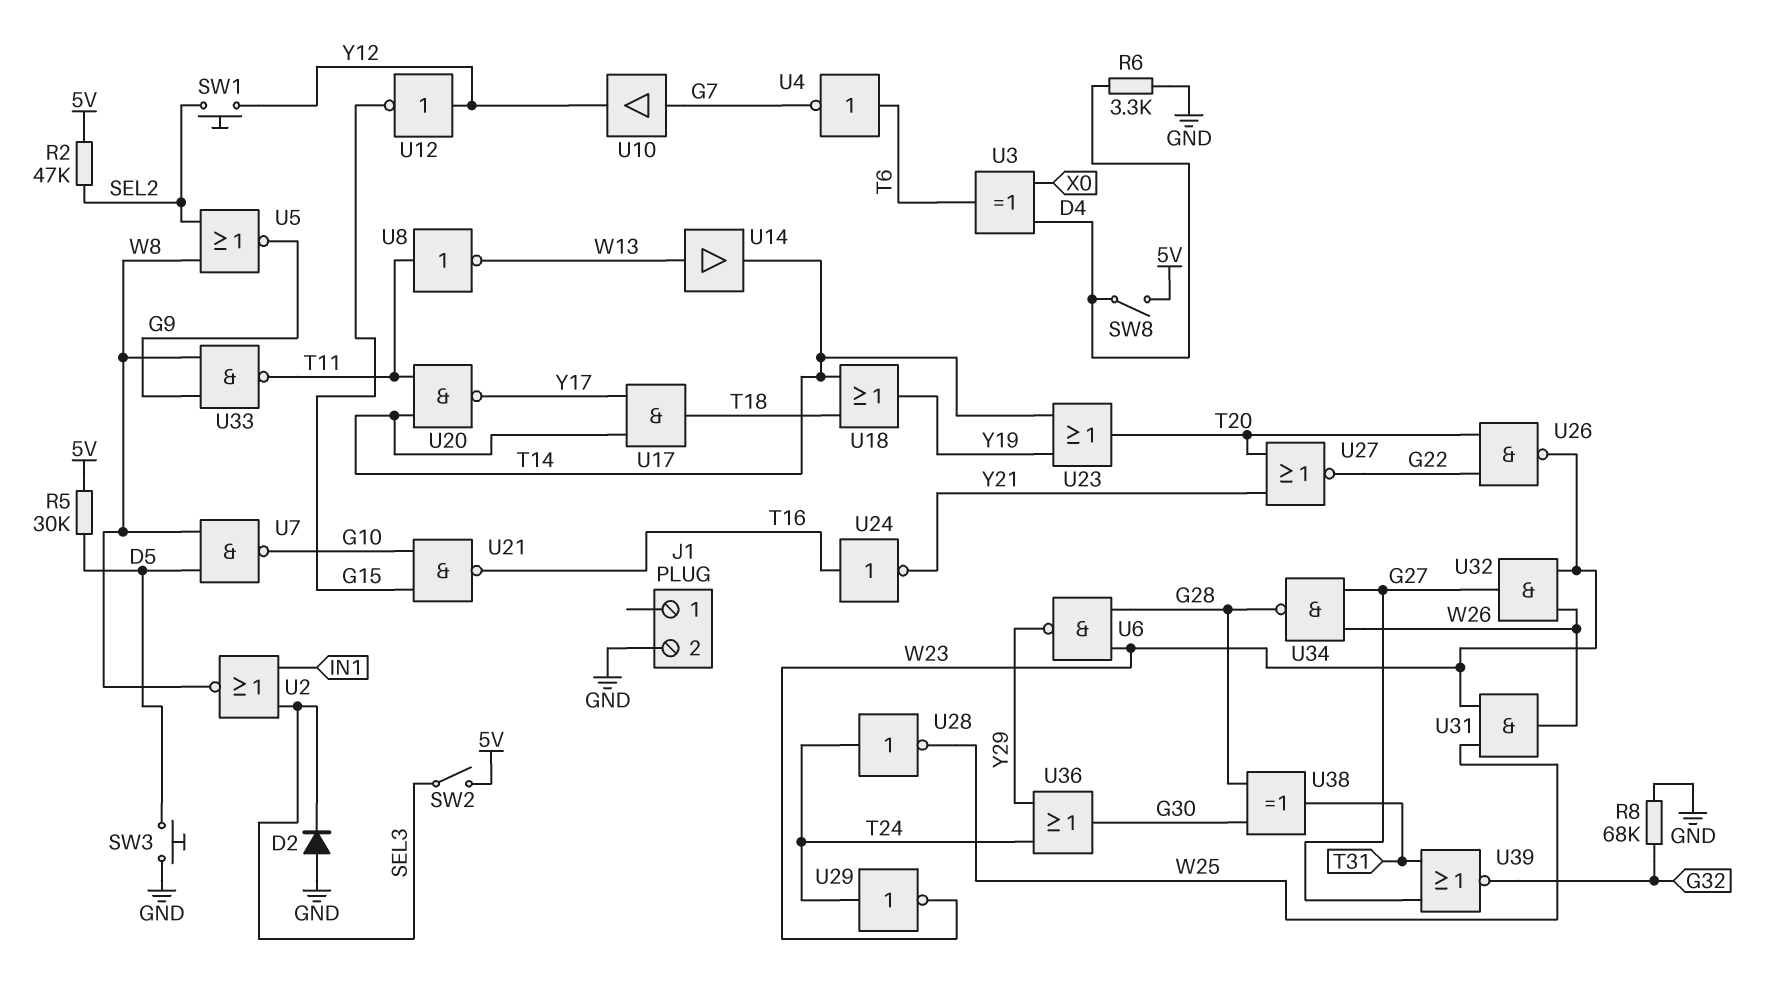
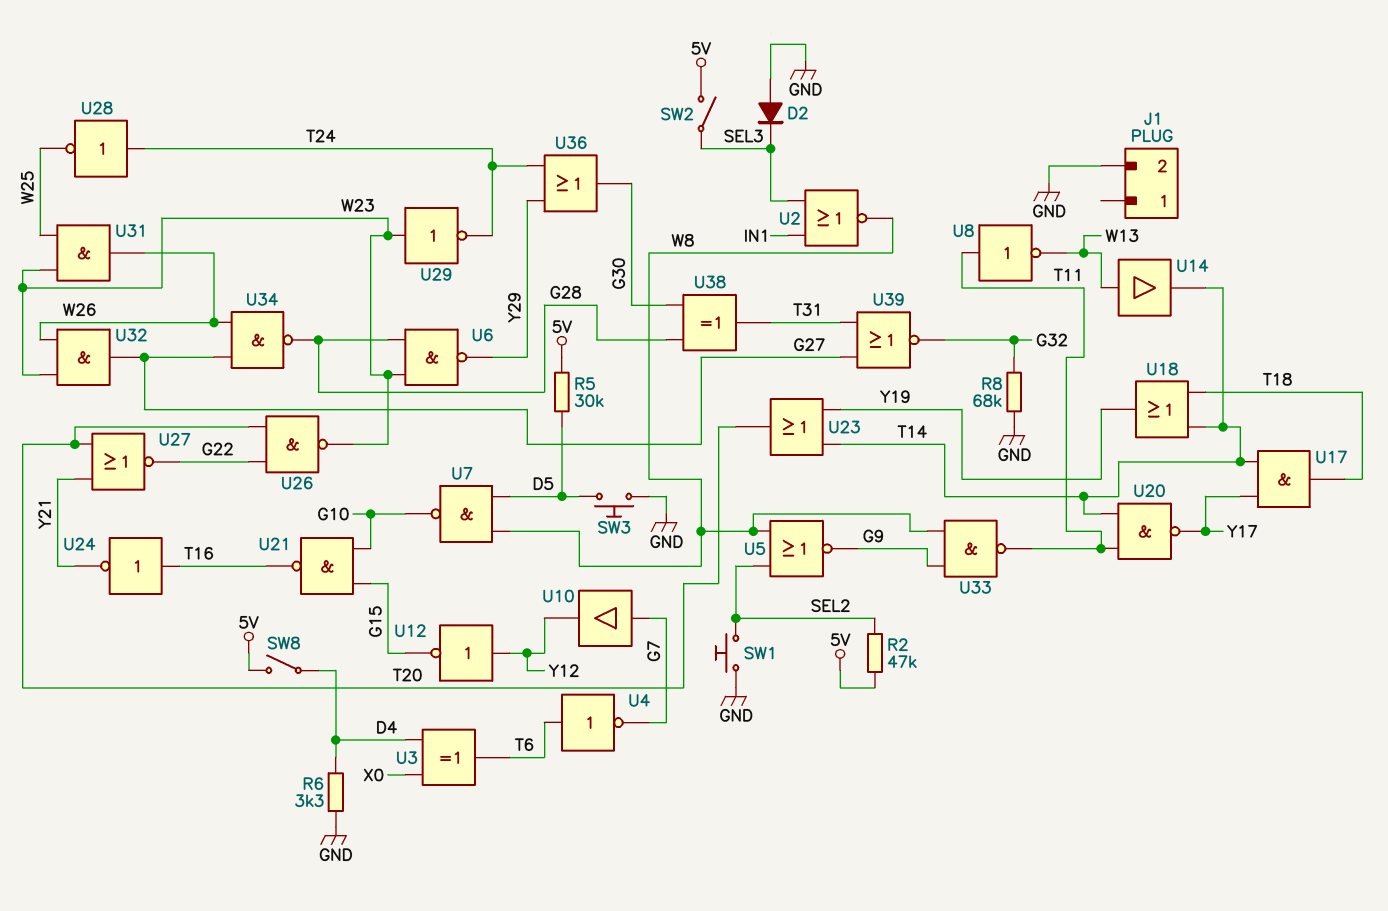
SW1: button (SEL2, Y12) -> button (GND, SEL2)
U29: NOT (in T24, out W23) -> NOT (in W23, out T24)

